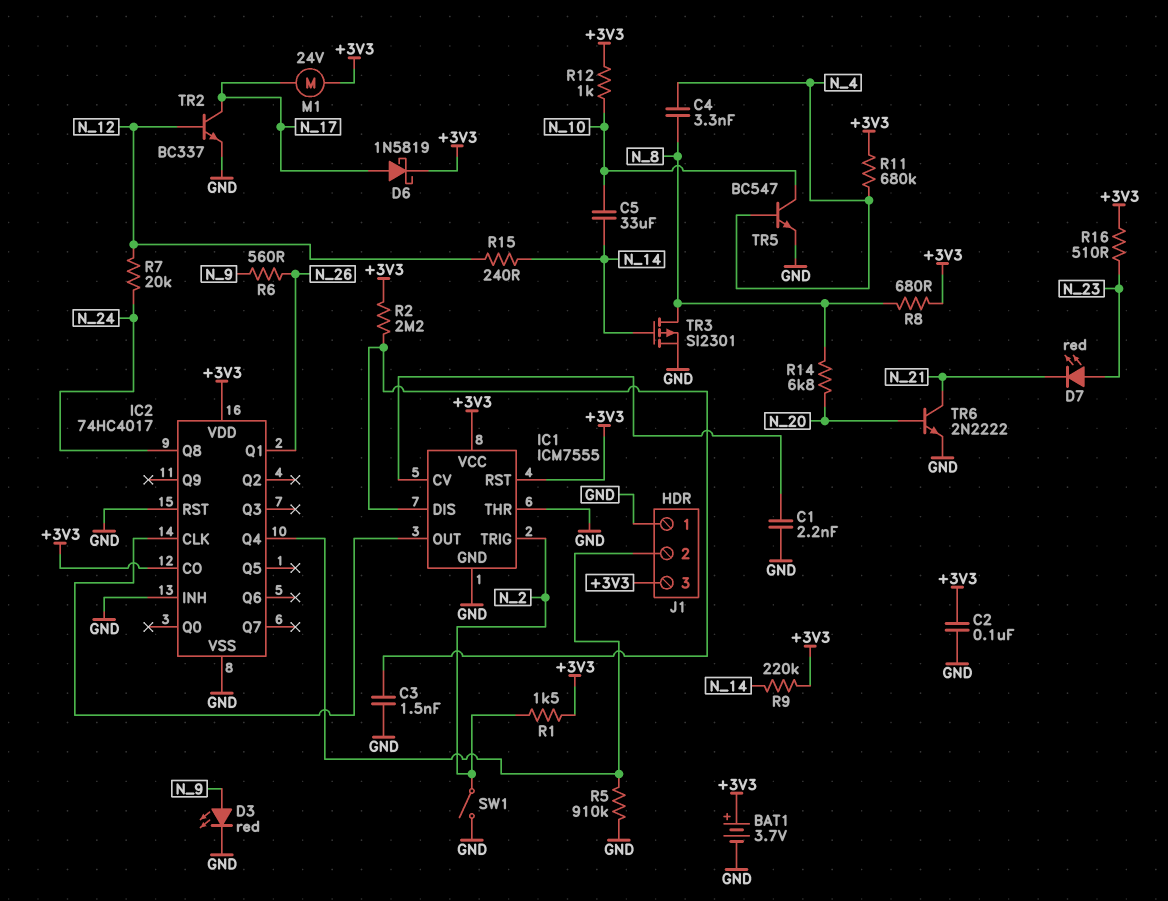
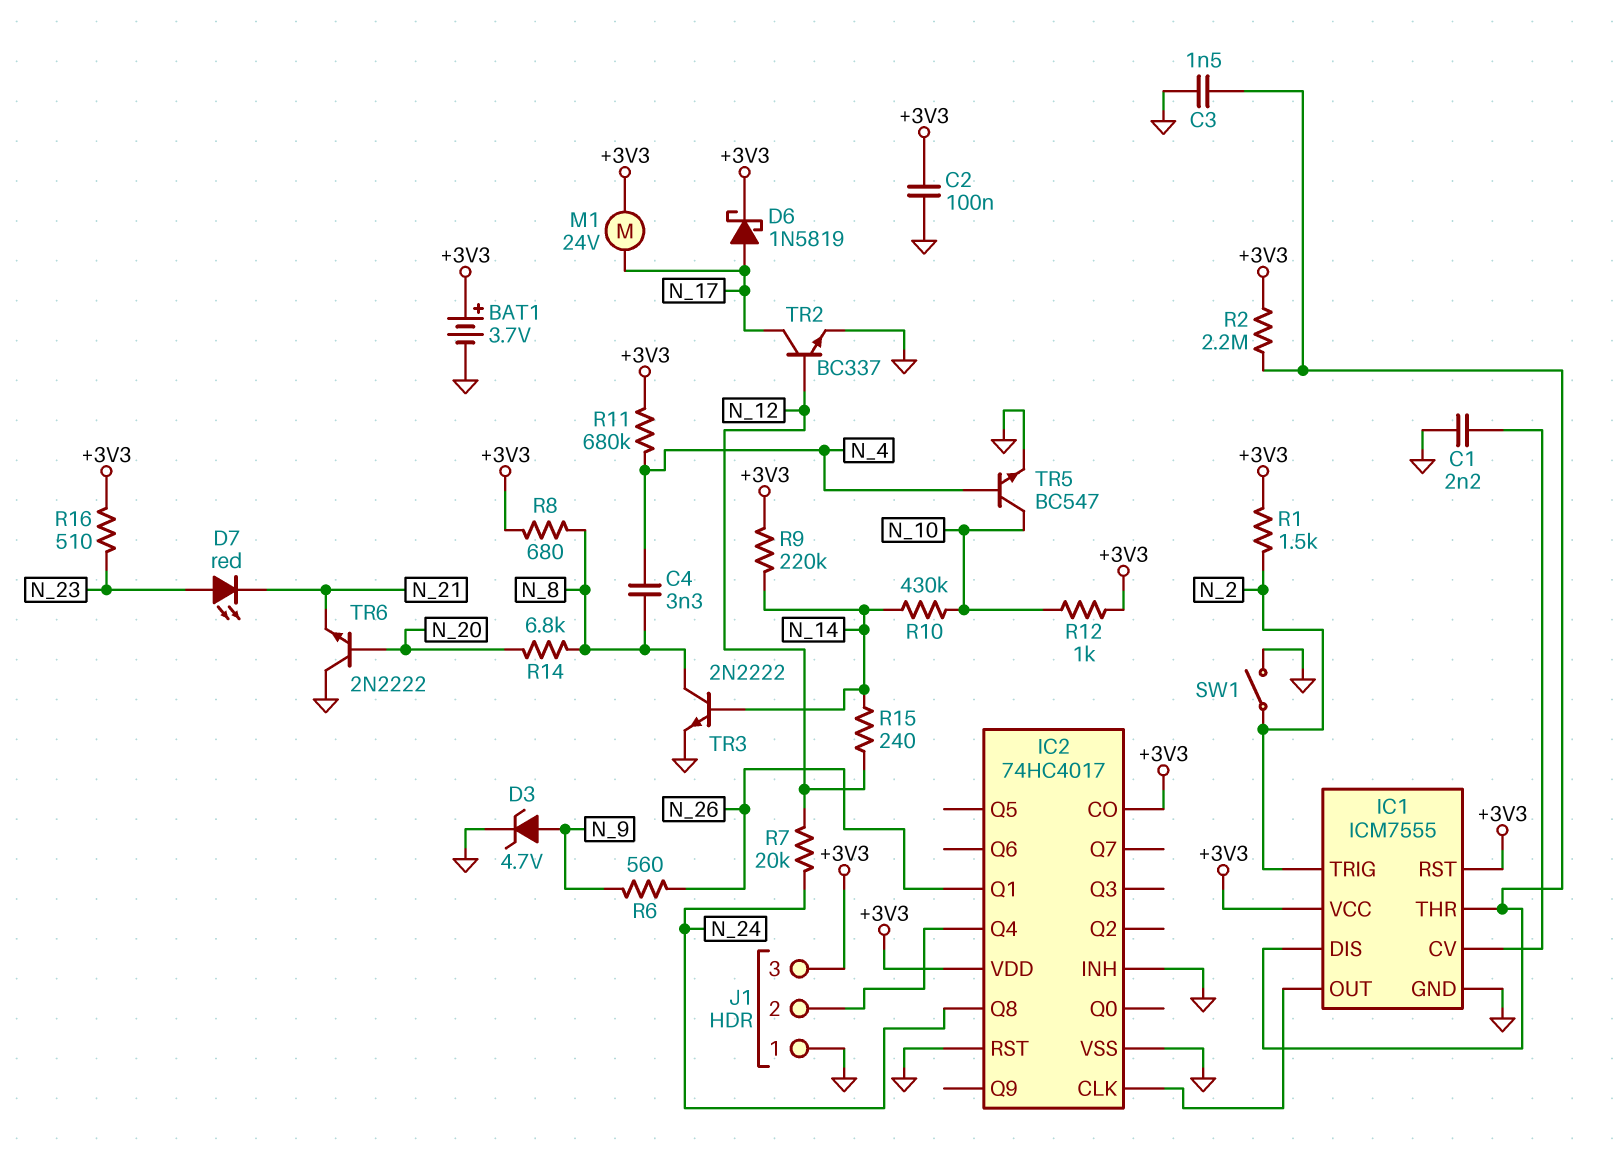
C5: 33uF (N_10, N_14) -> none
D3: LED red (A N_9, K GND) -> zener 4.7V (A N_9, K GND)
IC1 pin THR: GND -> IC1/DIS
R5: 910k (GND, IC2/Q4) -> none
R10: none -> 430k (N_10, N_14)
TR3: PMOS SI2301 (G N_14, D N_8, S GND) -> NPN 2N2222 (B N_14, C N_8, E GND)
TR6: NPN 2N2222 (B N_20, C N_21, E GND) -> NPN 2N2222 (B N_20, C GND, E N_21)

